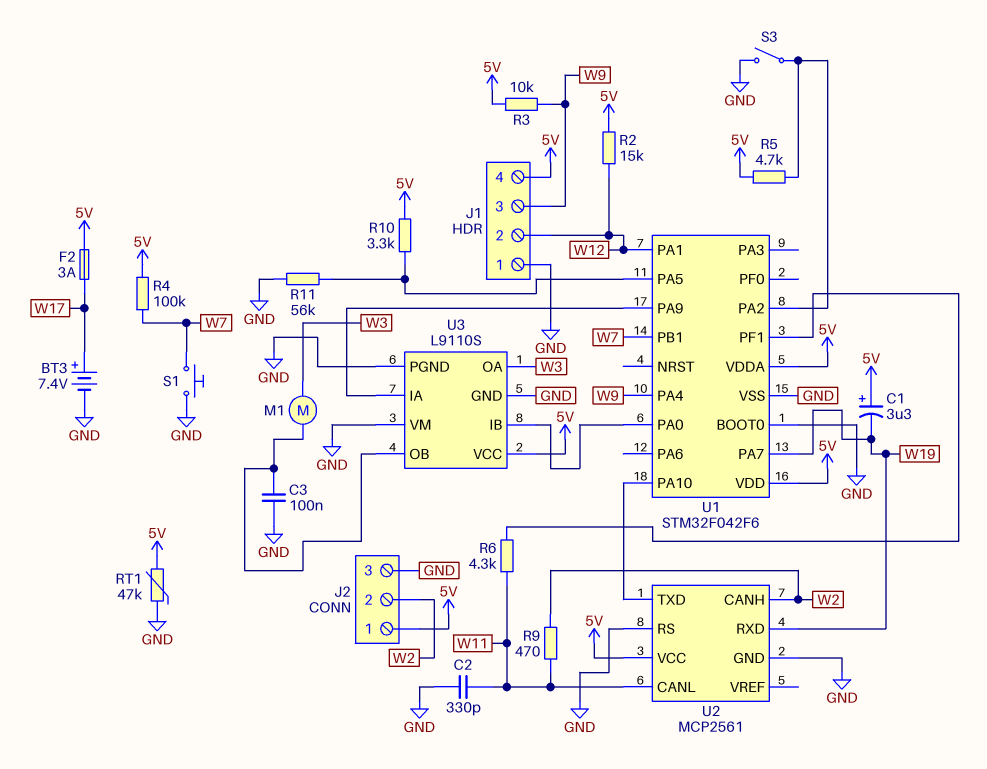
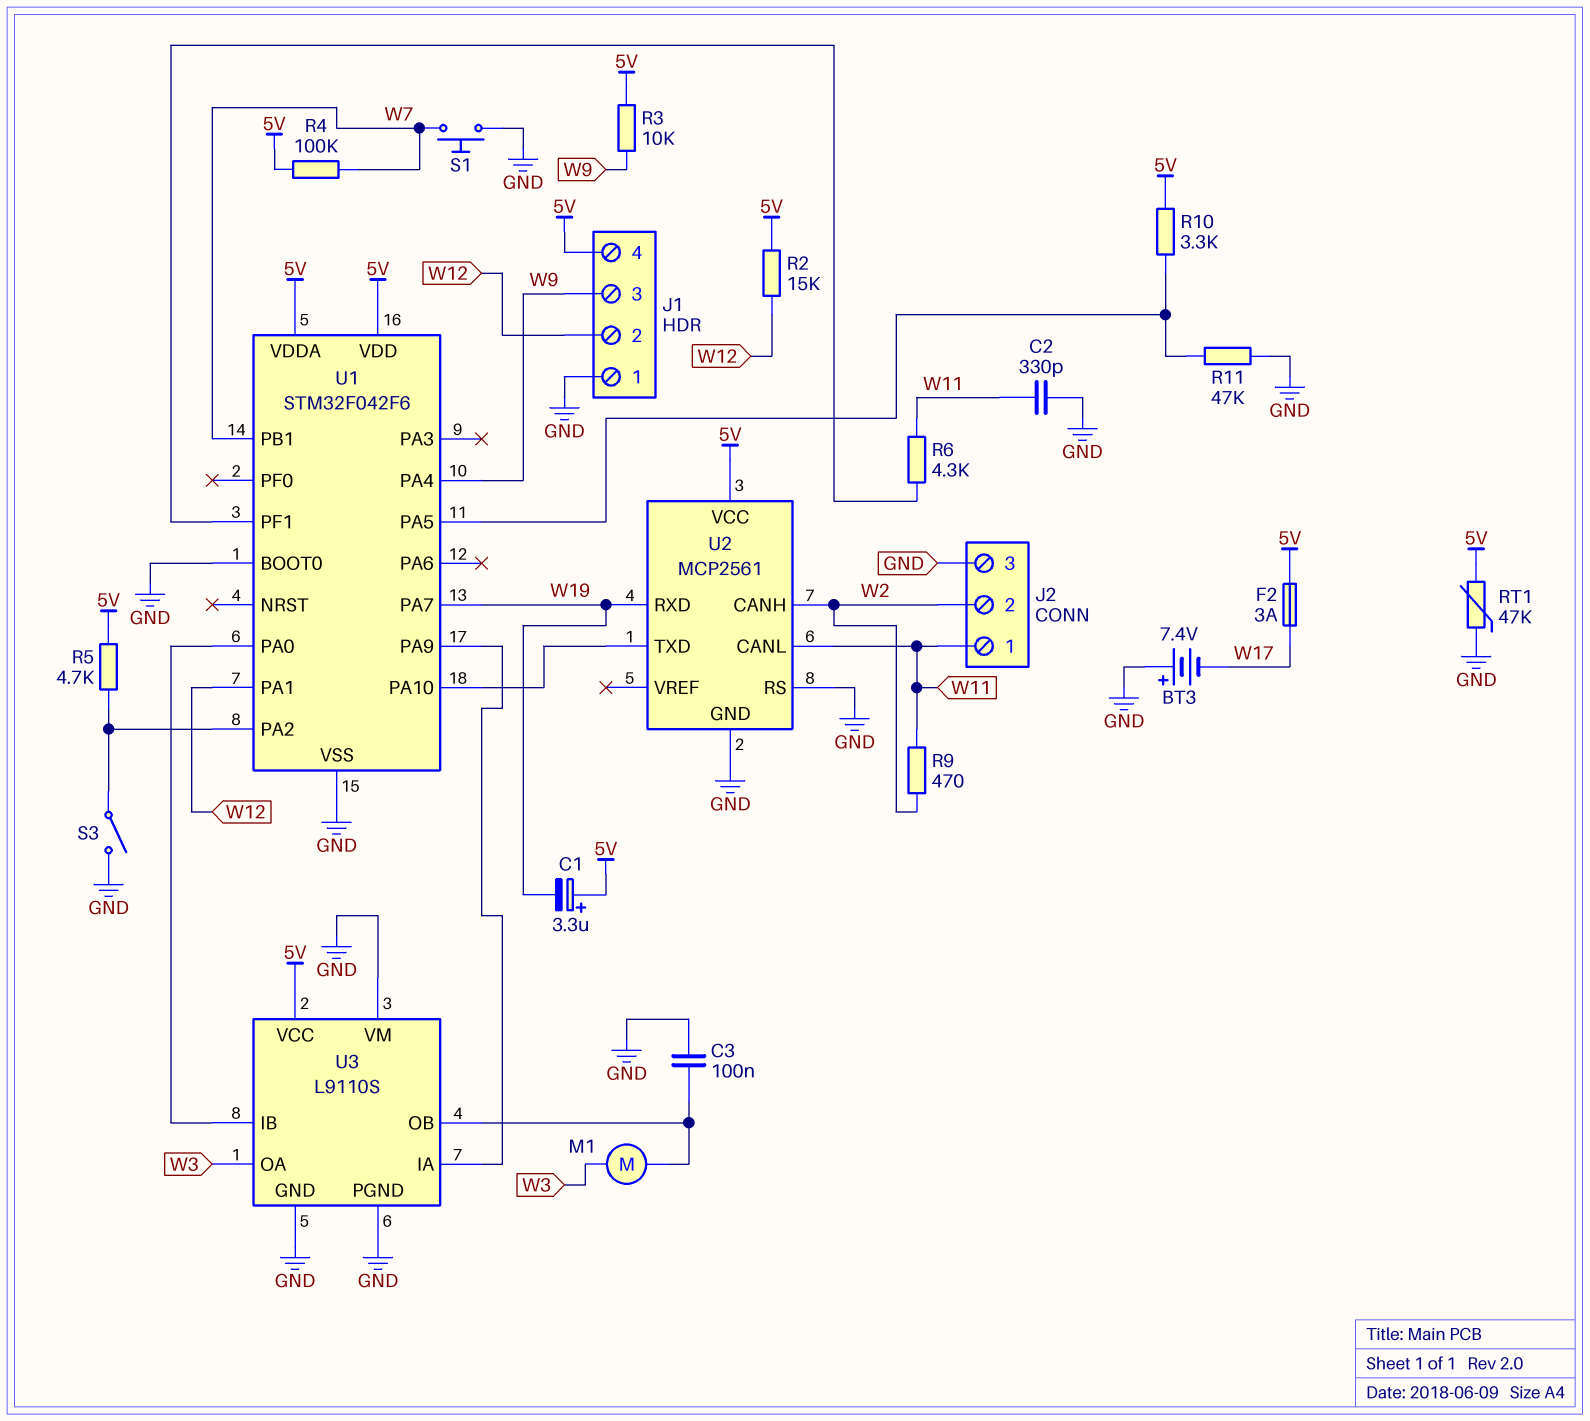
BT3: 7.4V (plus W17, minus GND) -> 7.4V (plus GND, minus W17)
J2 pin 1: 5V -> W11
R11: 56k (GND, U1/PA5) -> 47k (GND, U1/PA5)

